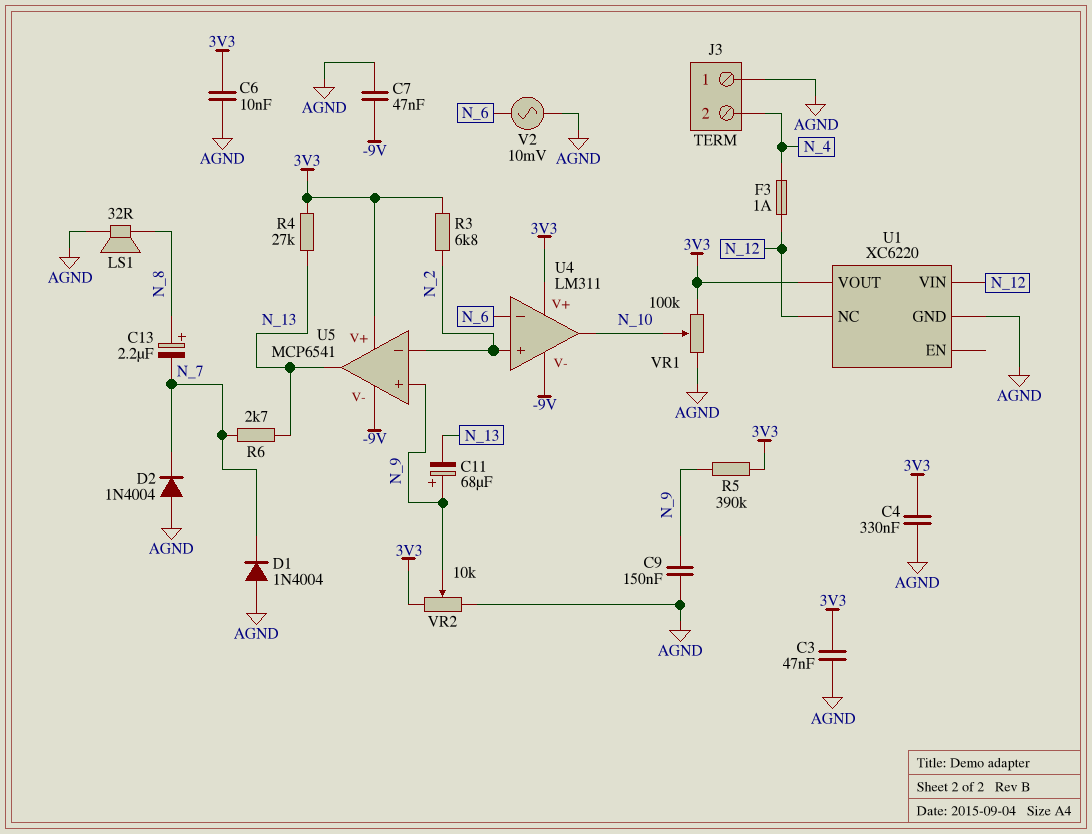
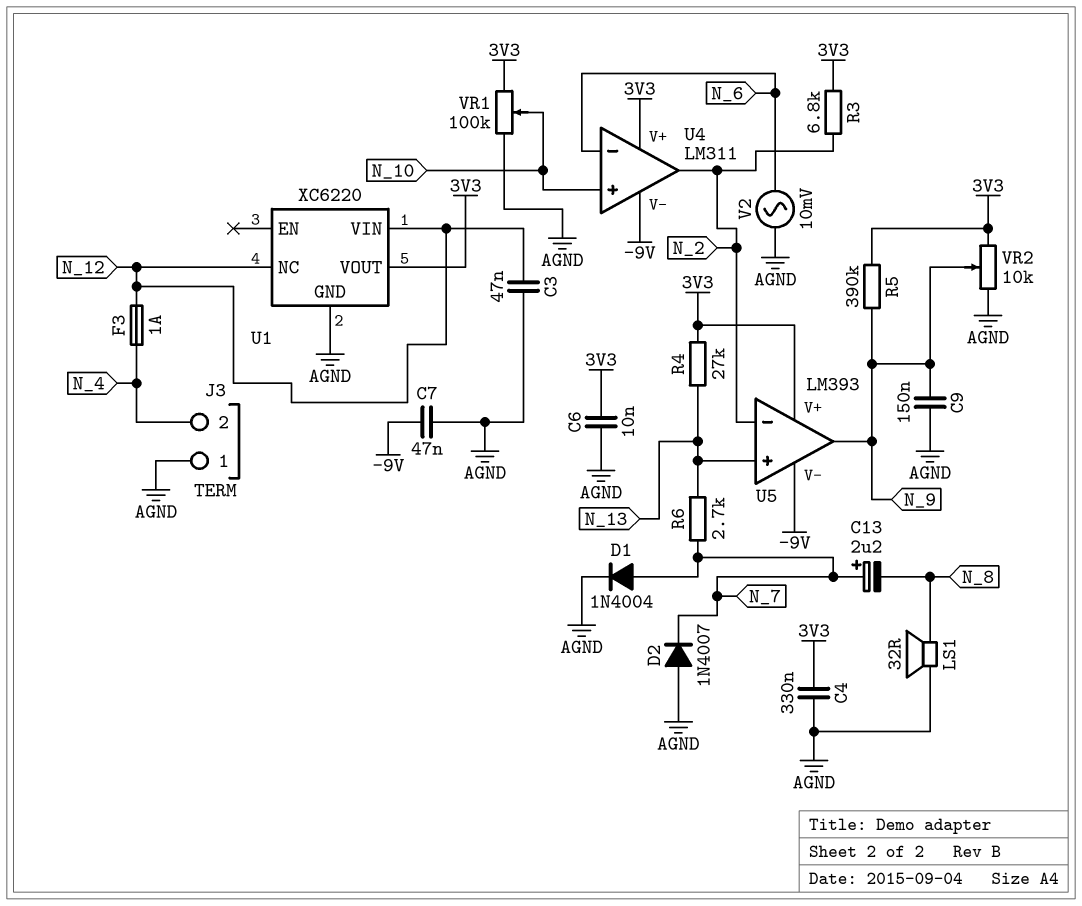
C3: 47nF (3V3, AGND) -> 47nF (AGND, N_12)
C11: 68uF (plus N_9, minus N_13) -> none
C13: 2.2uF (plus N_8, minus N_7) -> 2.2uF (plus N_7, minus N_8)
D1: diode 1N4004 (A AGND, K N_7) -> diode 1N4004 (A N_7, K AGND)
D2: diode 1N4004 (A AGND, K N_7) -> diode 1N4007 (A AGND, K N_7)
U4 pin in+: N_2 -> N_10
U4 pin out: N_10 -> N_2
U5: MCP6541 -> LM393
U5 pin in+: N_9 -> N_13
U5 pin out: N_13 -> N_9

